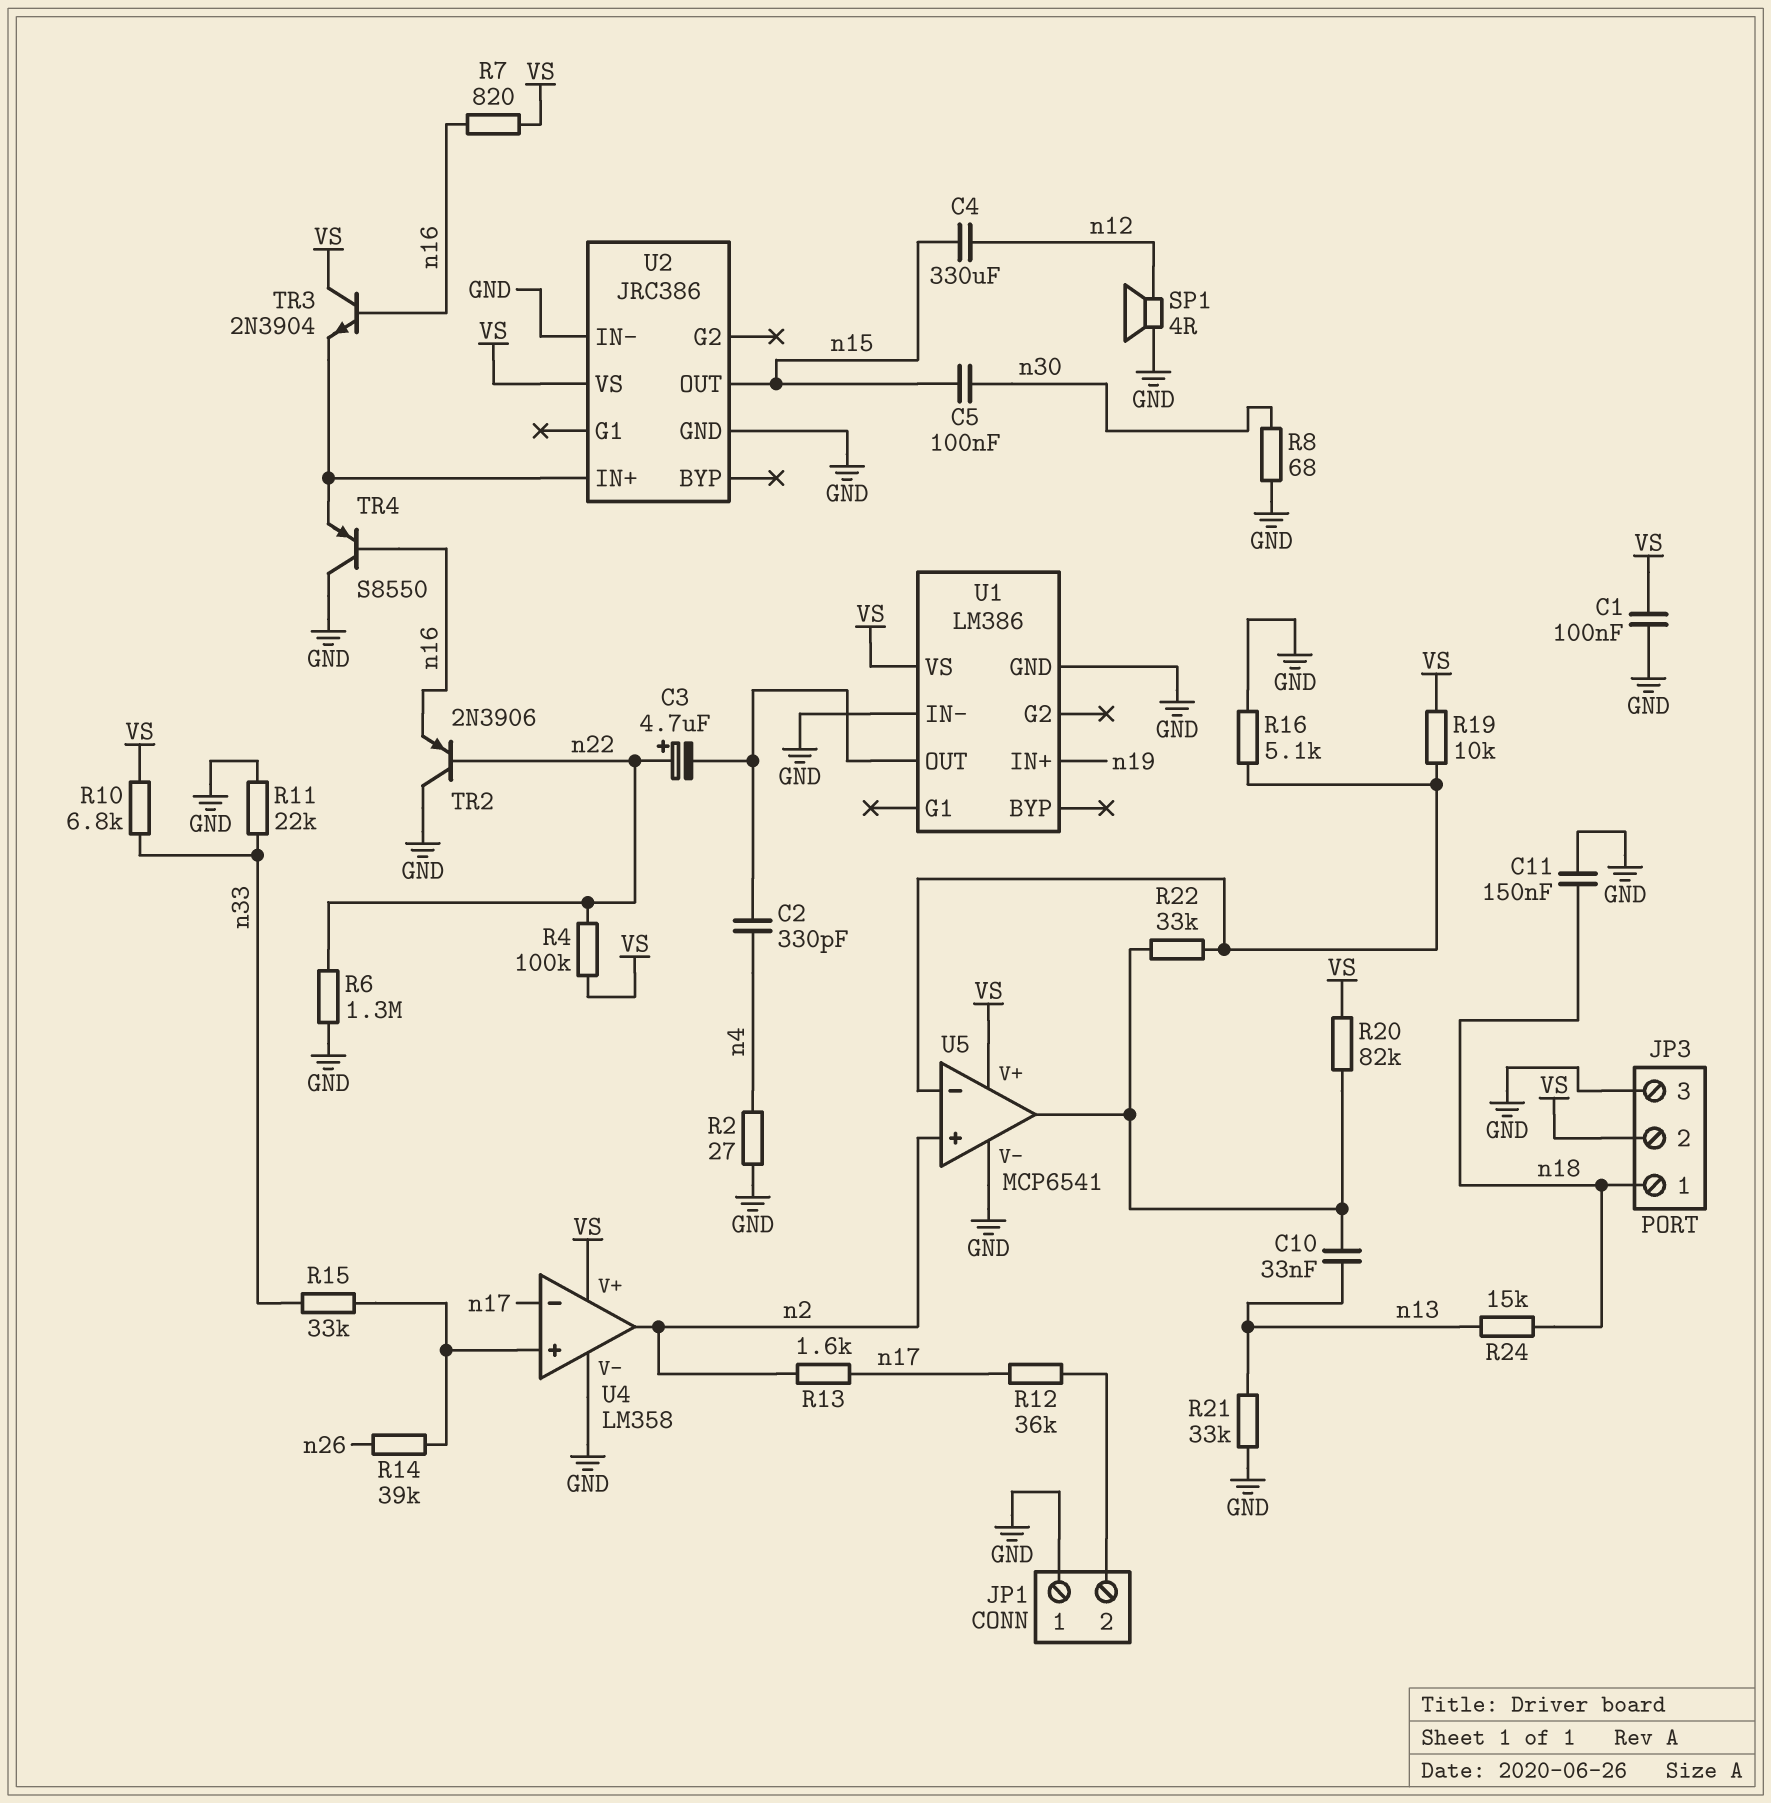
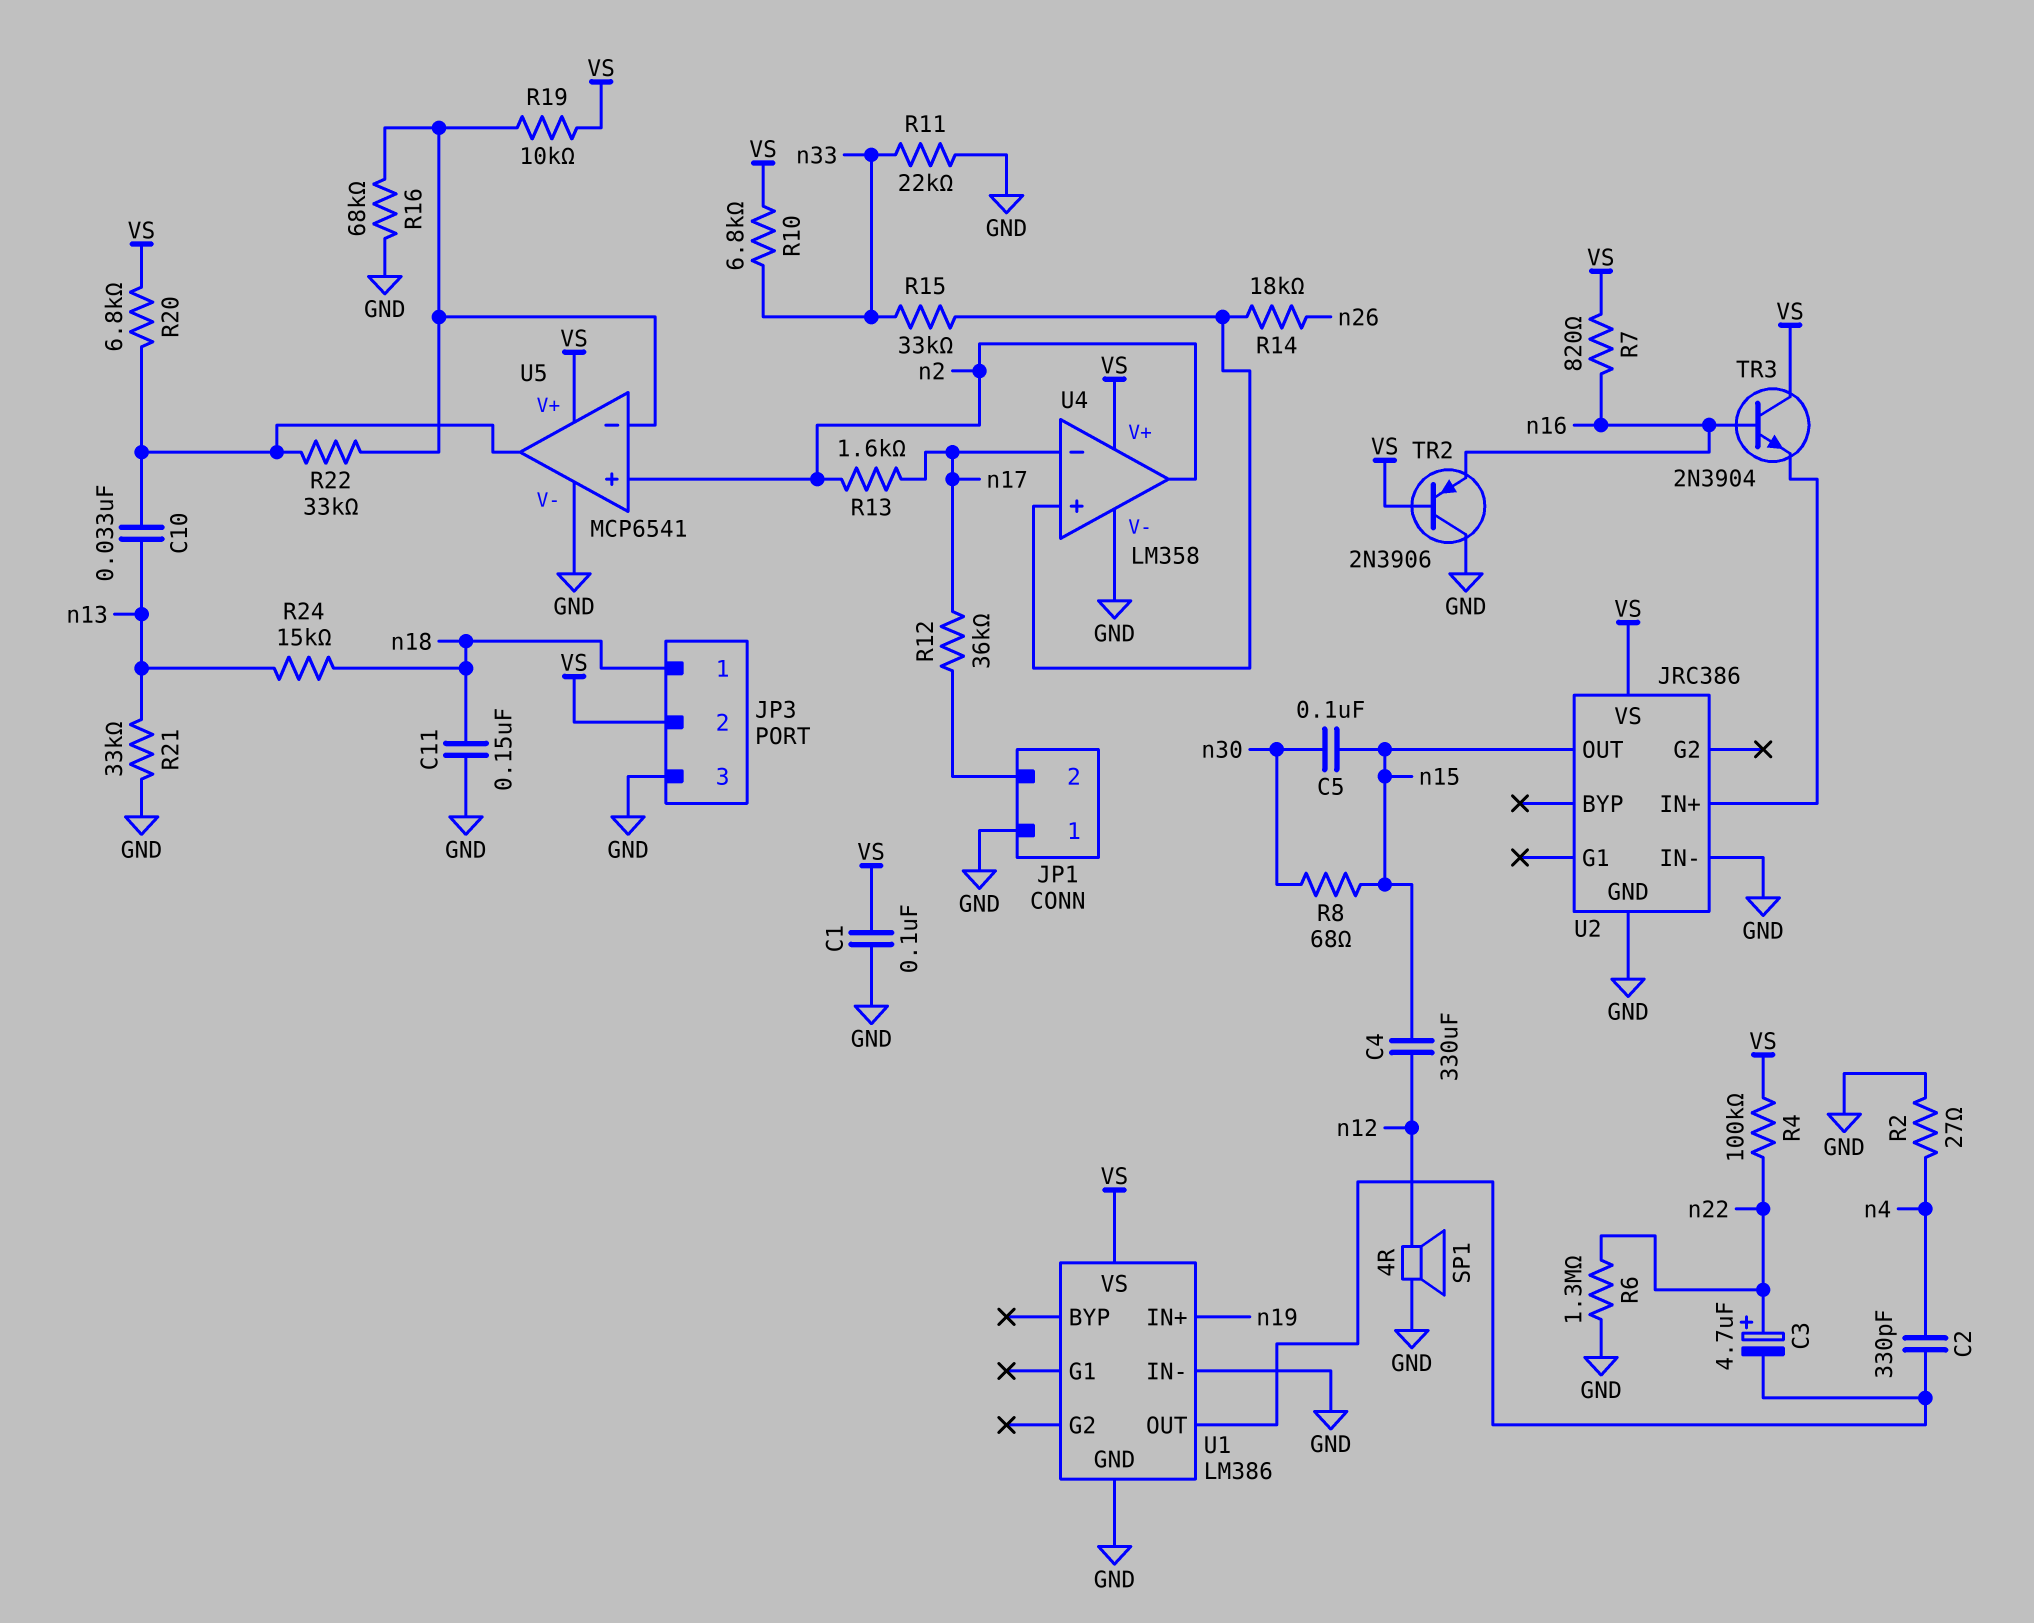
R8: 68 (GND, n30) -> 68 (n15, n30)
R14: 39k (U4/in+, n26) -> 18k (U4/in+, n26)
R16: 5.1k (GND, U5/in-) -> 68k (GND, U5/in-)
R20: 82k (U5/out, VS) -> 6.8k (U5/out, VS)
TR2: PNP 2N3906 (B n22, C GND, E n16) -> PNP 2N3906 (B VS, C GND, E n16)
TR4: PNP S8550 (B n16, C GND, E U2/IN+) -> none

